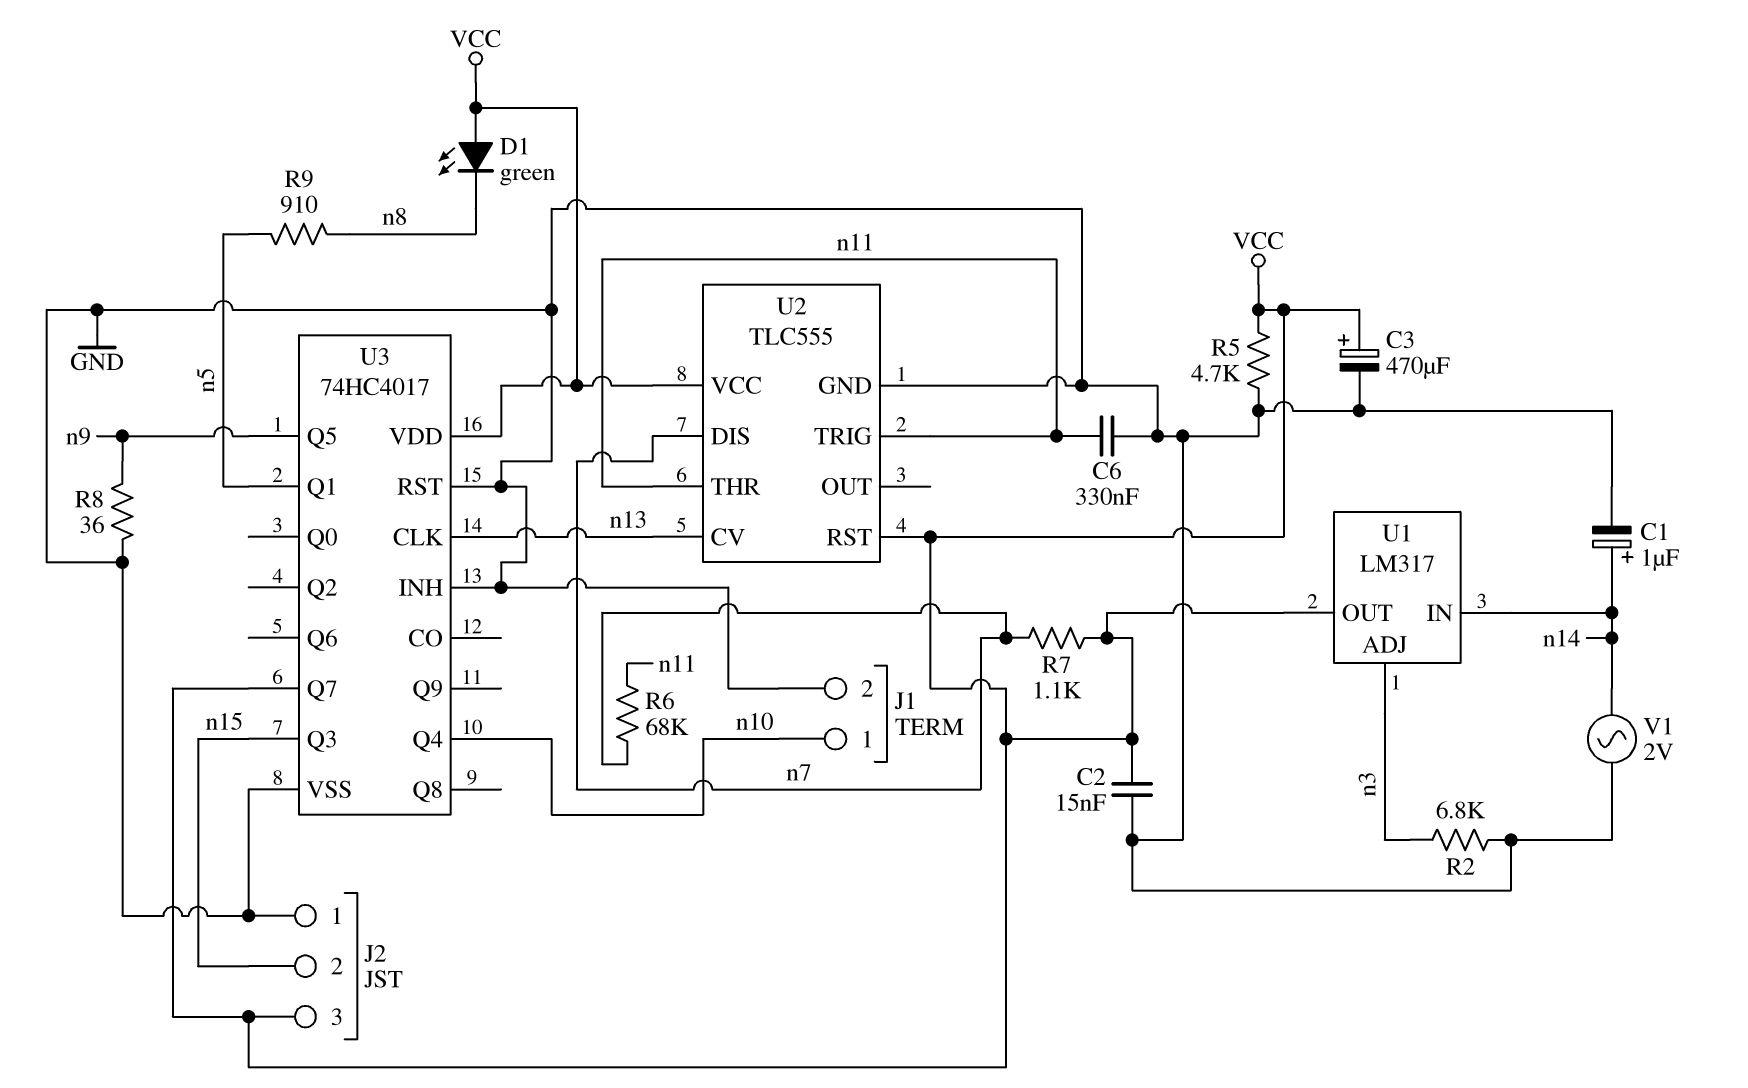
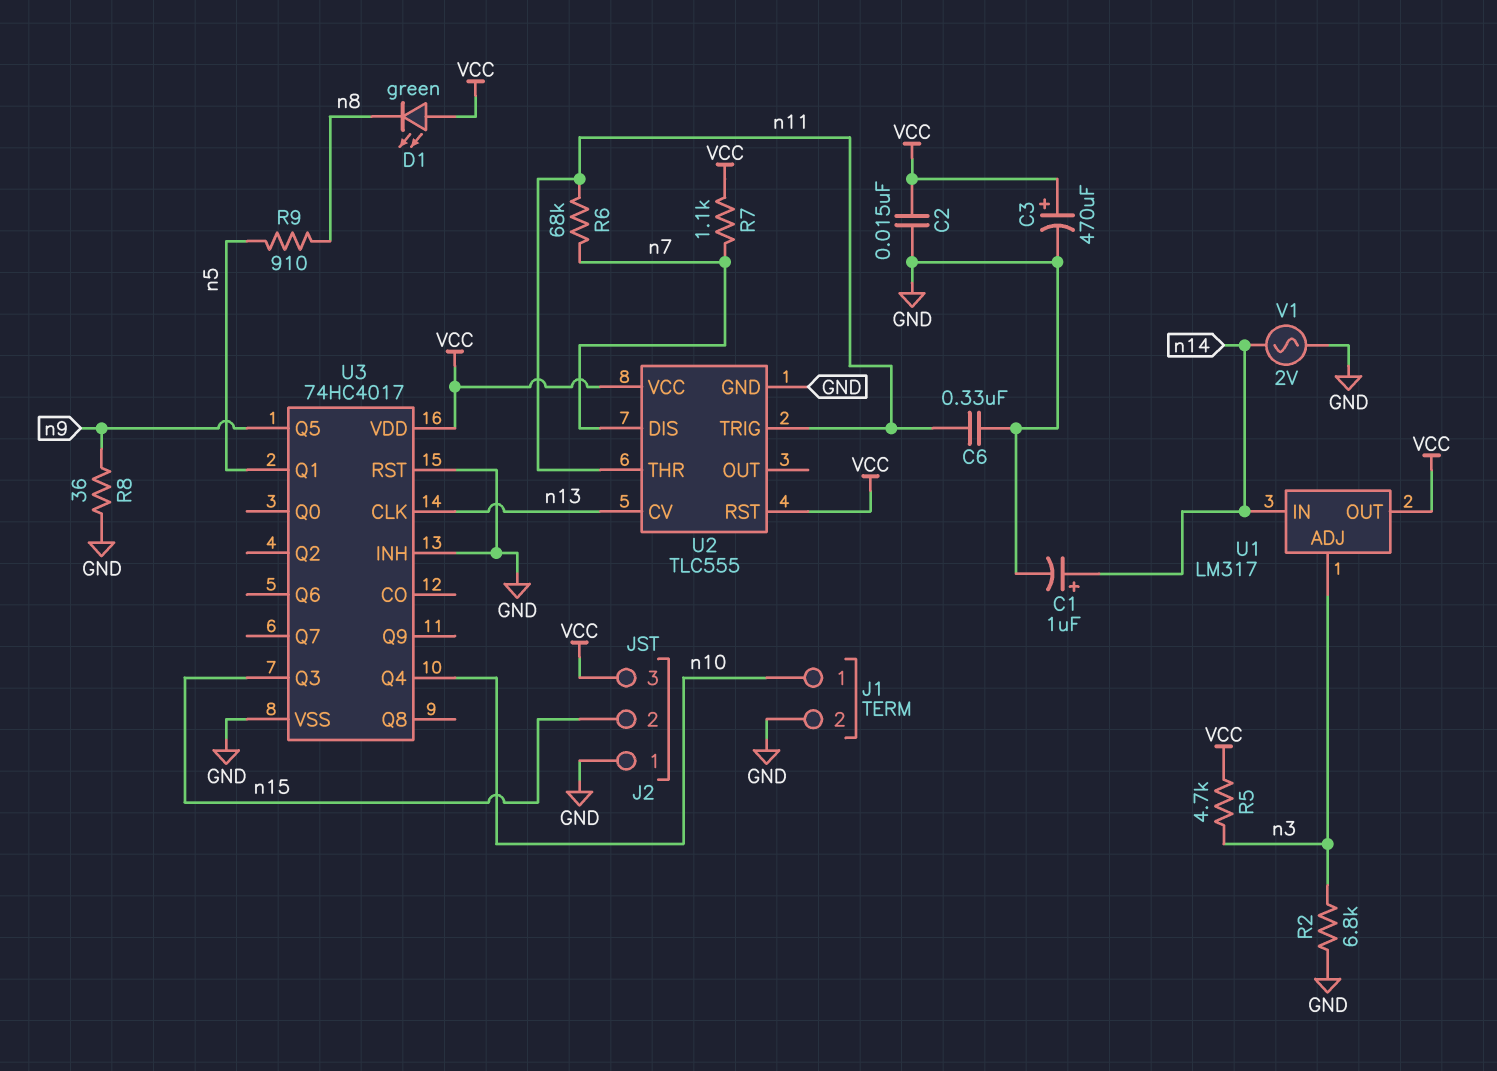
R5: 4.7k (GND, VCC) -> 4.7k (VCC, n3)
U3 pin Q7: VCC -> none

